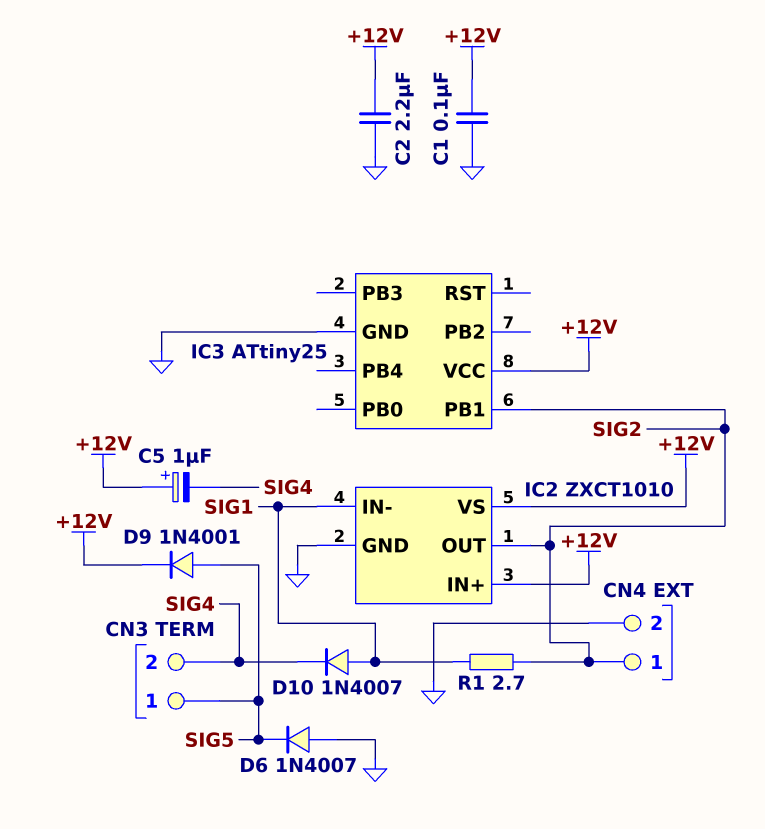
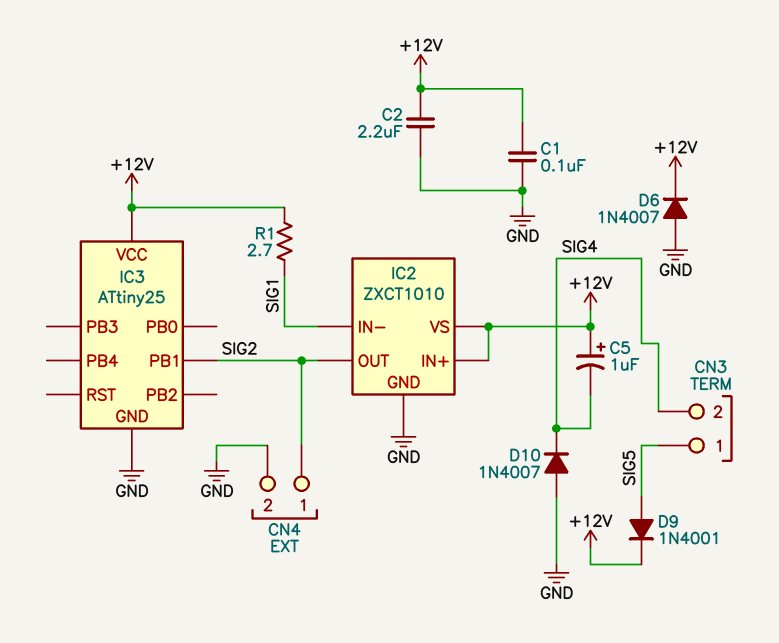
D6: diode 1N4007 (A GND, K SIG5) -> diode 1N4007 (A GND, K +12V)
D10: diode 1N4007 (A SIG1, K SIG4) -> diode 1N4007 (A GND, K SIG4)
R1: 2.7 (SIG1, SIG2) -> 2.7 (+12V, SIG1)

